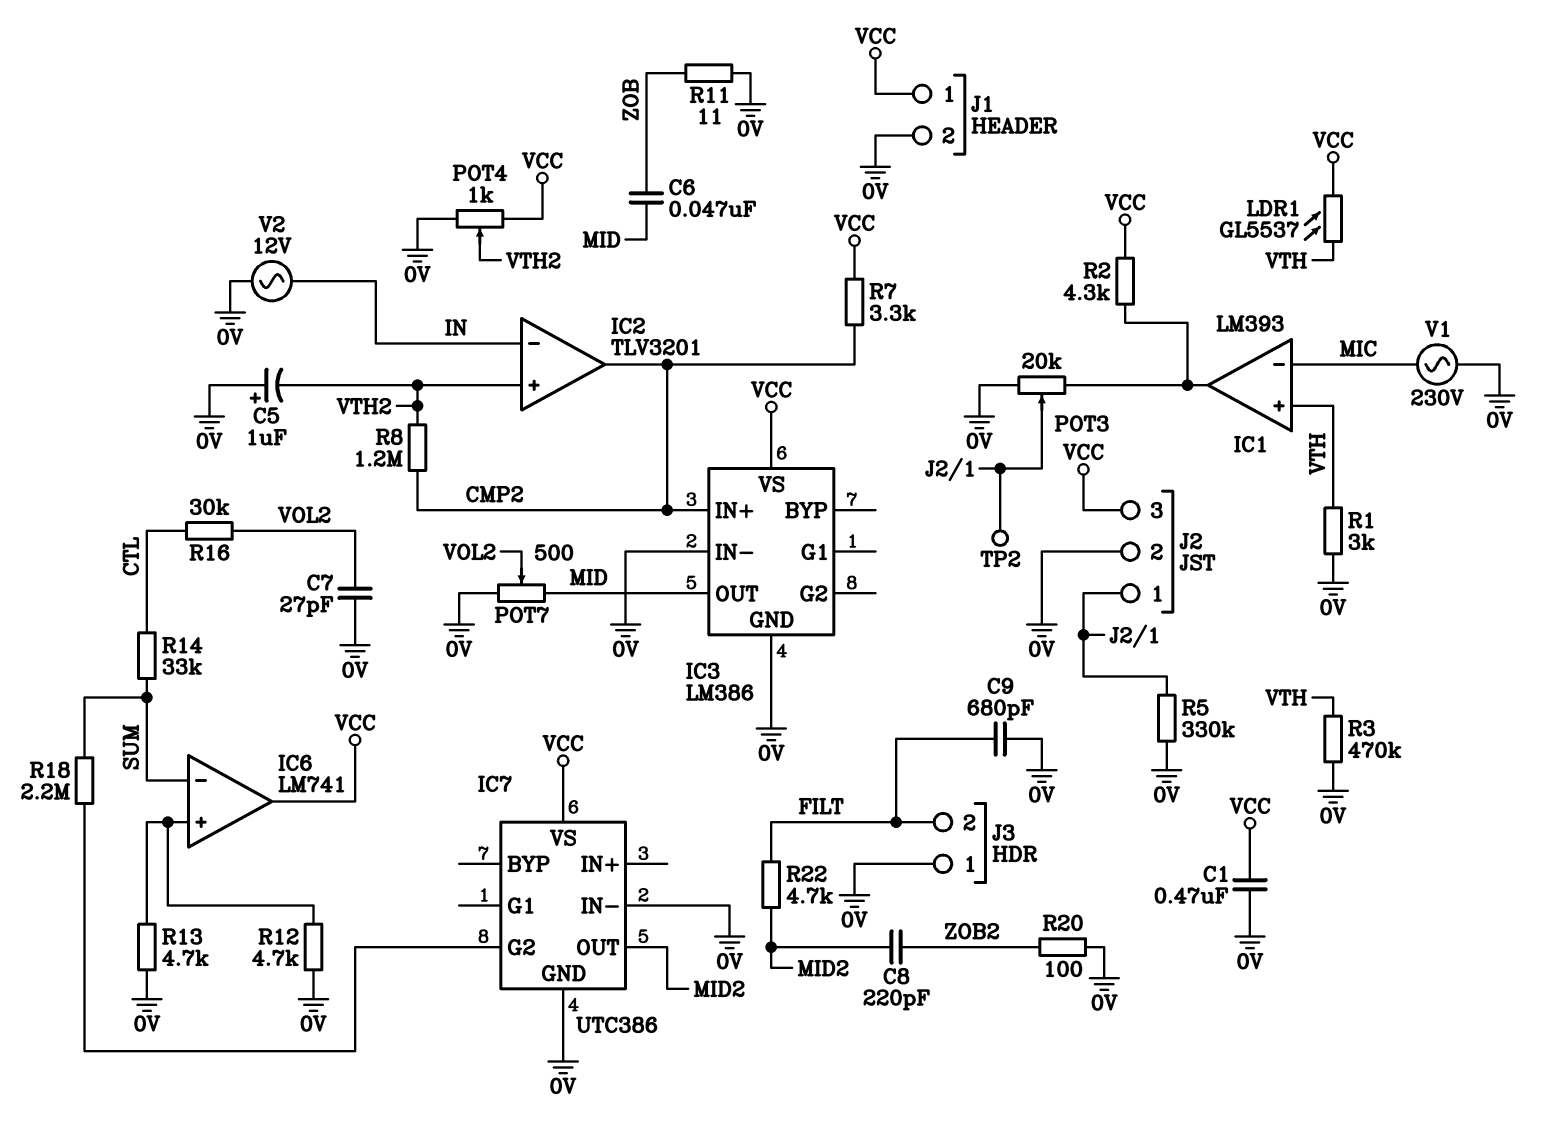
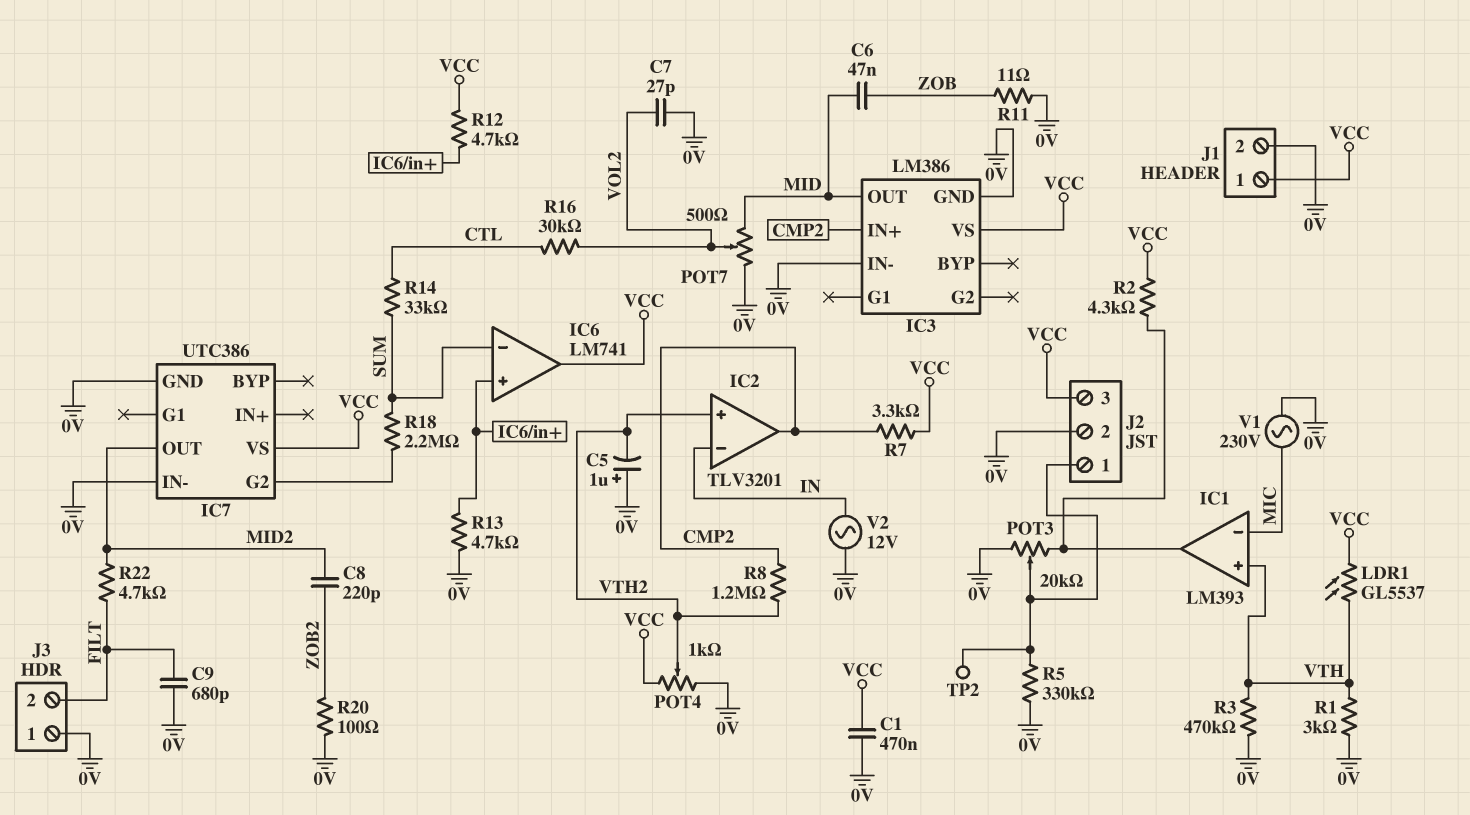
R12: 4.7k (0V, IC6/in+) -> 4.7k (IC6/in+, VCC)

